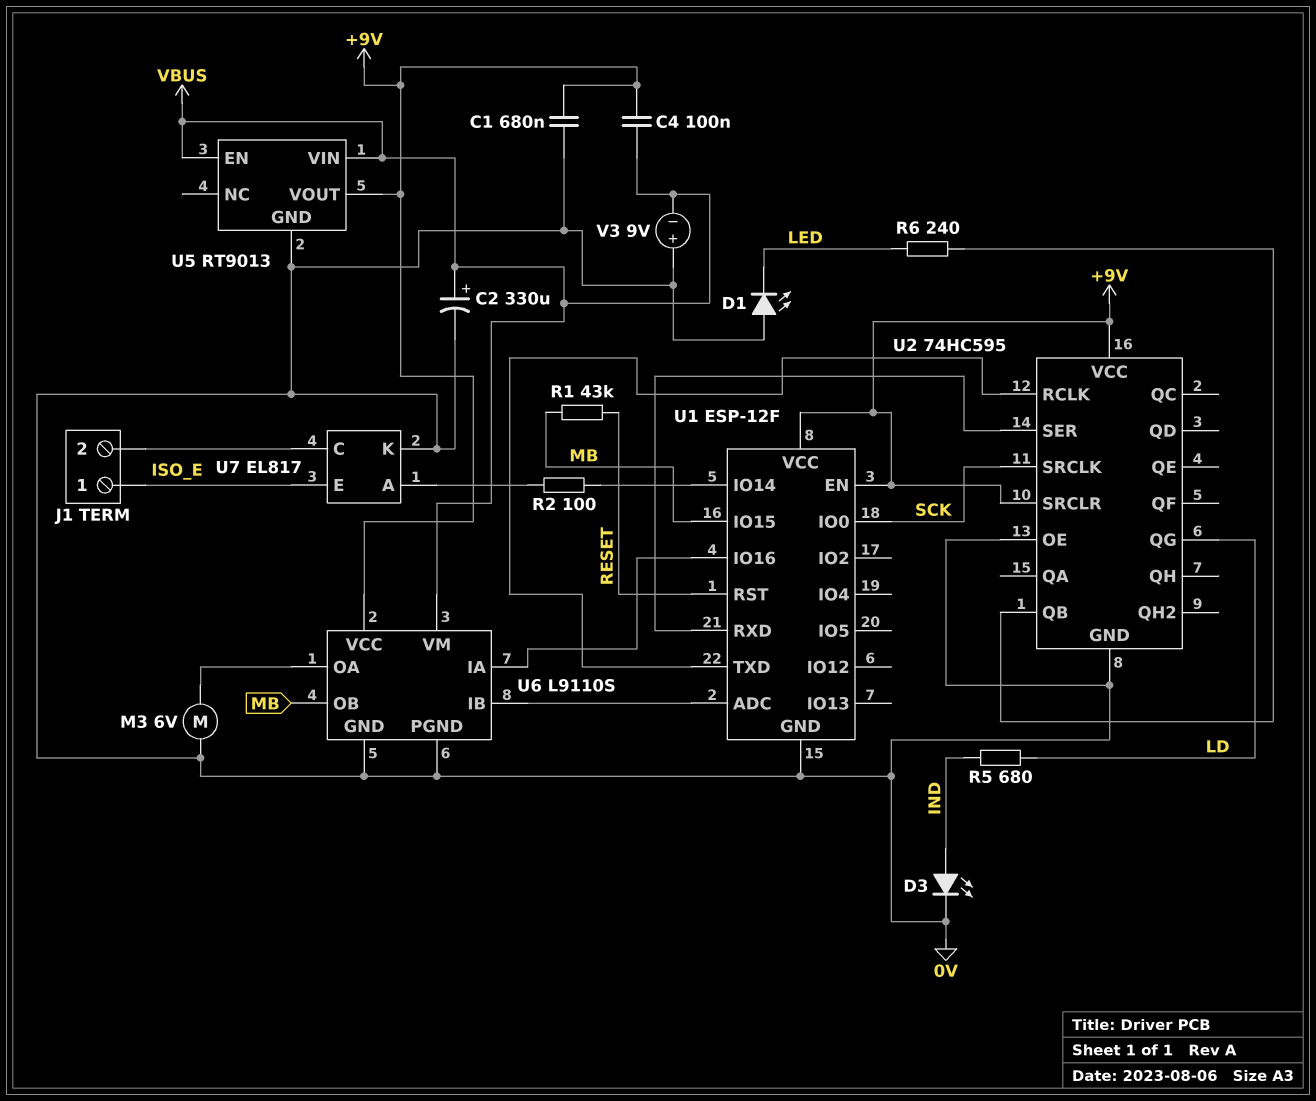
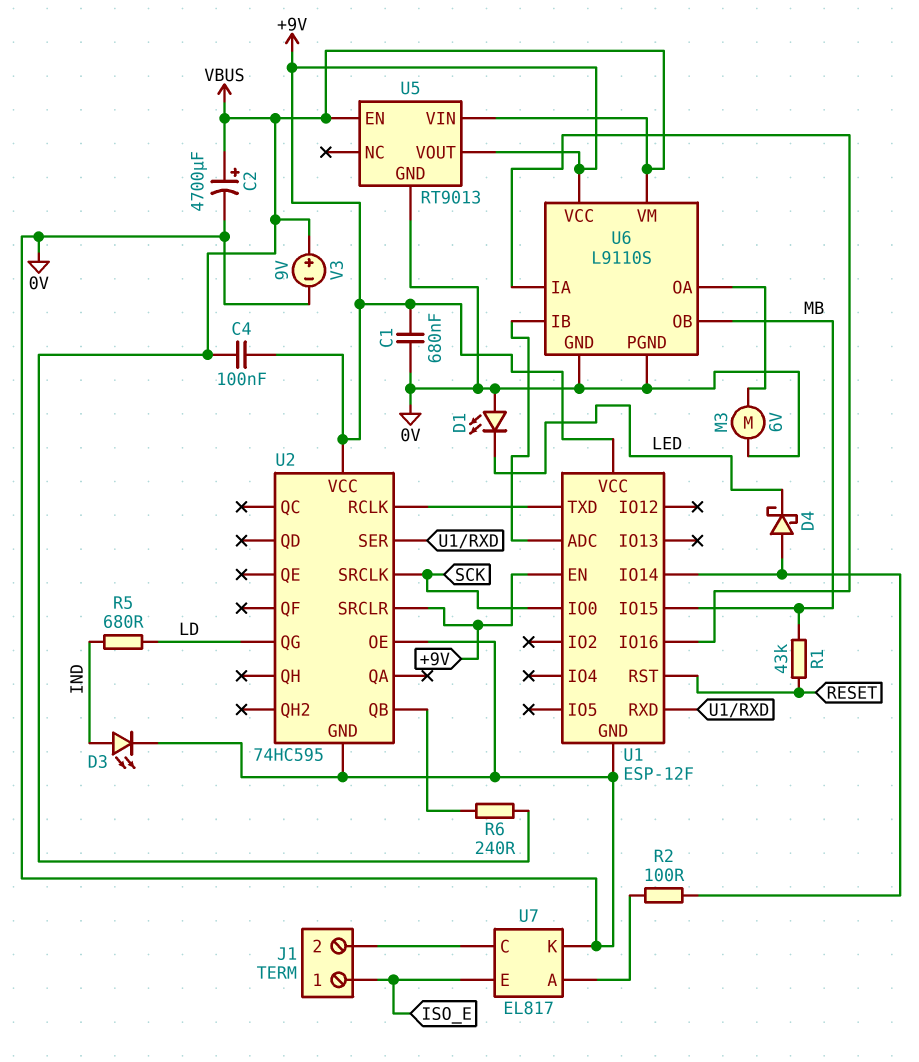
C2: 330uF (plus VBUS, minus 0V) -> 4700uF (plus VBUS, minus 0V)
D4: none -> schottky (A U1/IO14, K LED)
R6: 240 (LED, U2/QB) -> 240 (U2/QB, VBUS)
V3: 9V (plus 0V, minus VBUS) -> 9V (plus VBUS, minus 0V)

